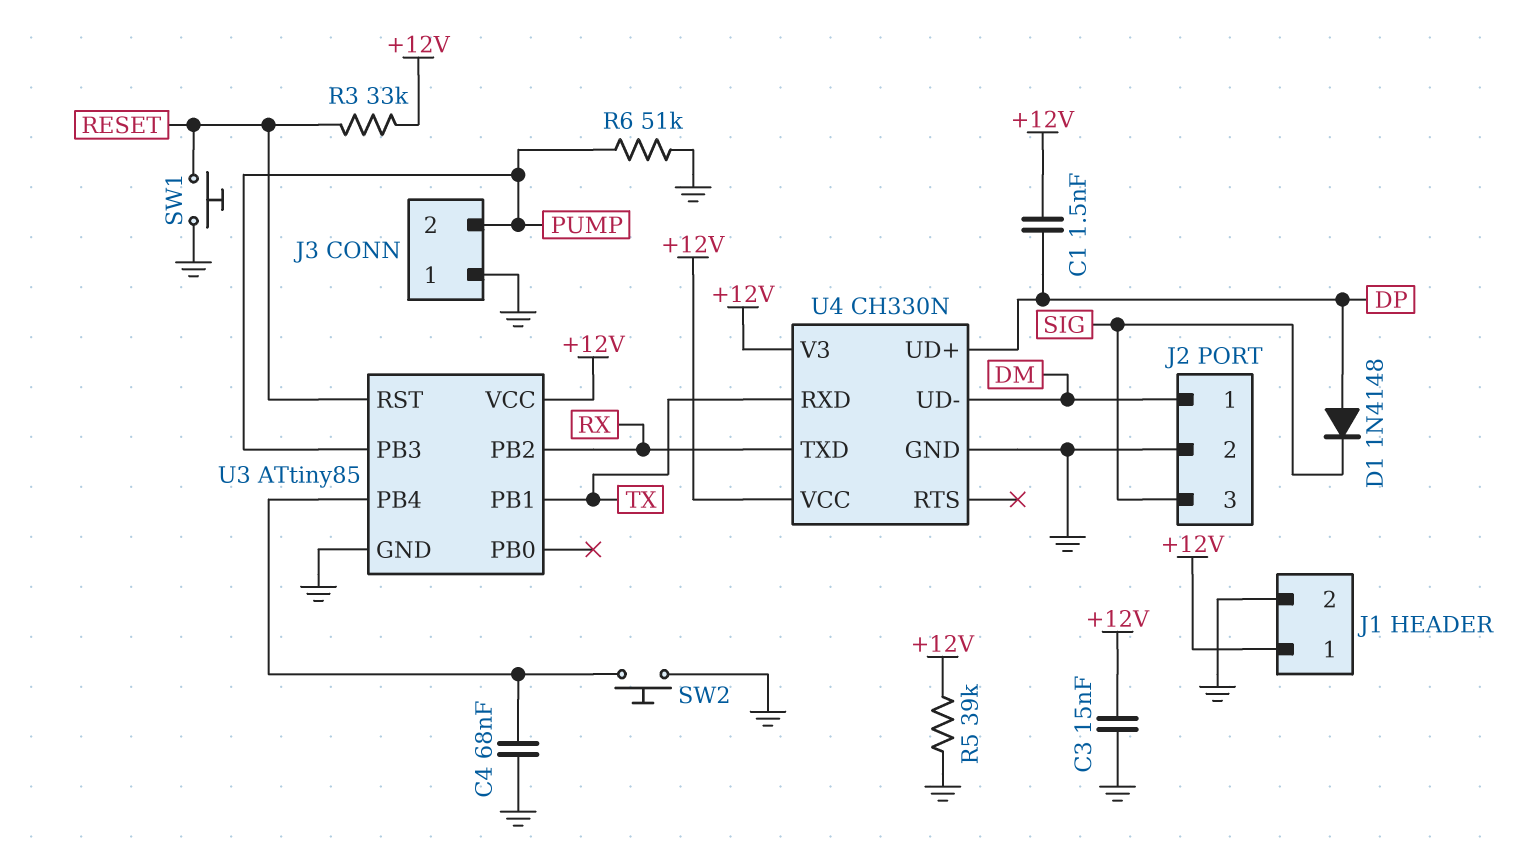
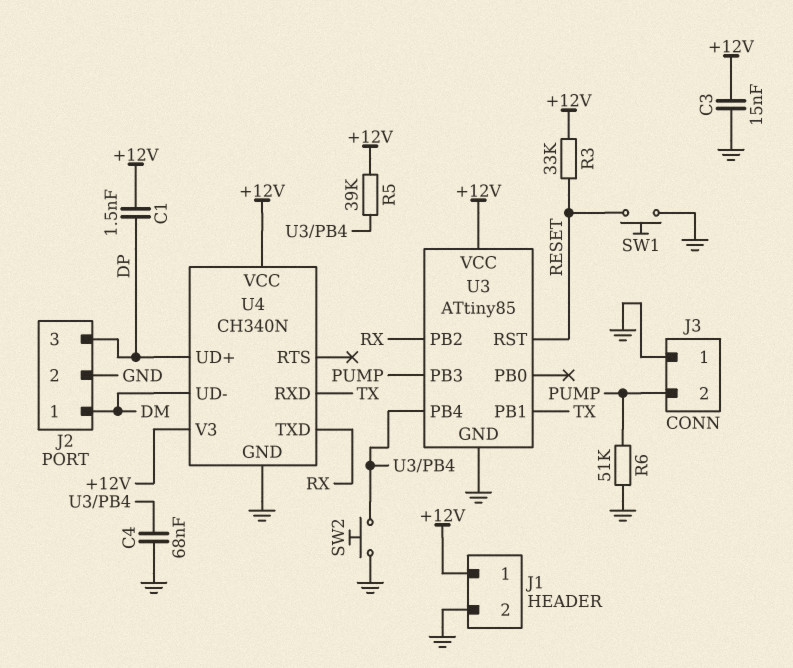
D1: diode 1N4148 (A DP, K SIG) -> none
J2 pin 3: SIG -> DP
R5: 39k (+12V, GND) -> 39k (+12V, U3/PB4)
U4: CH330N -> CH340N

